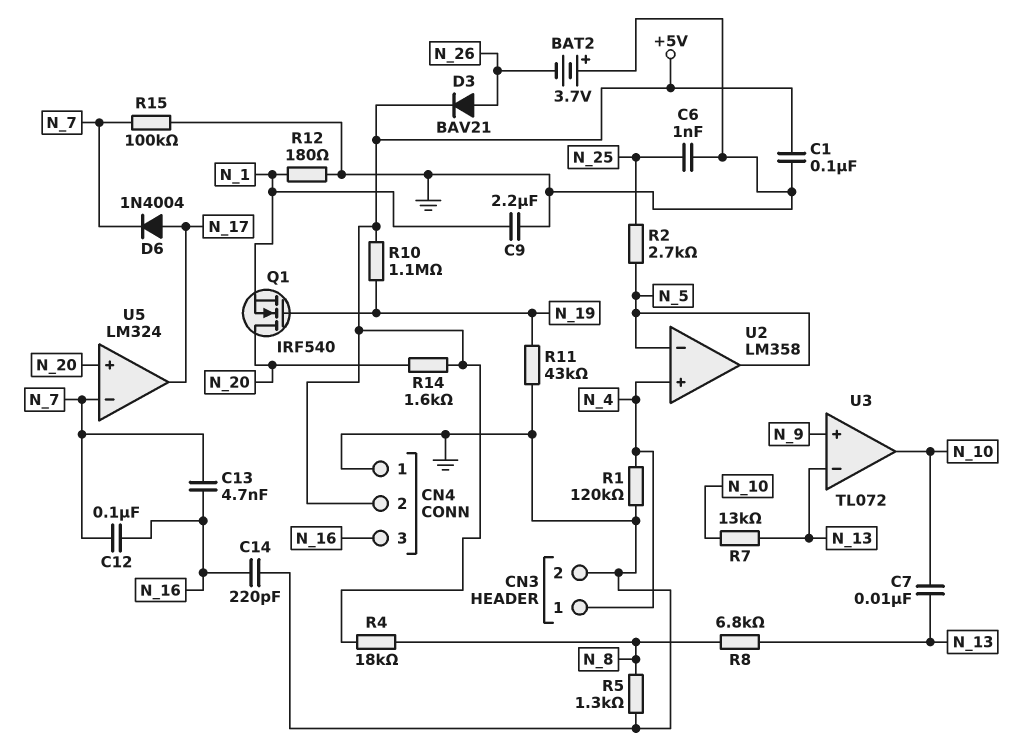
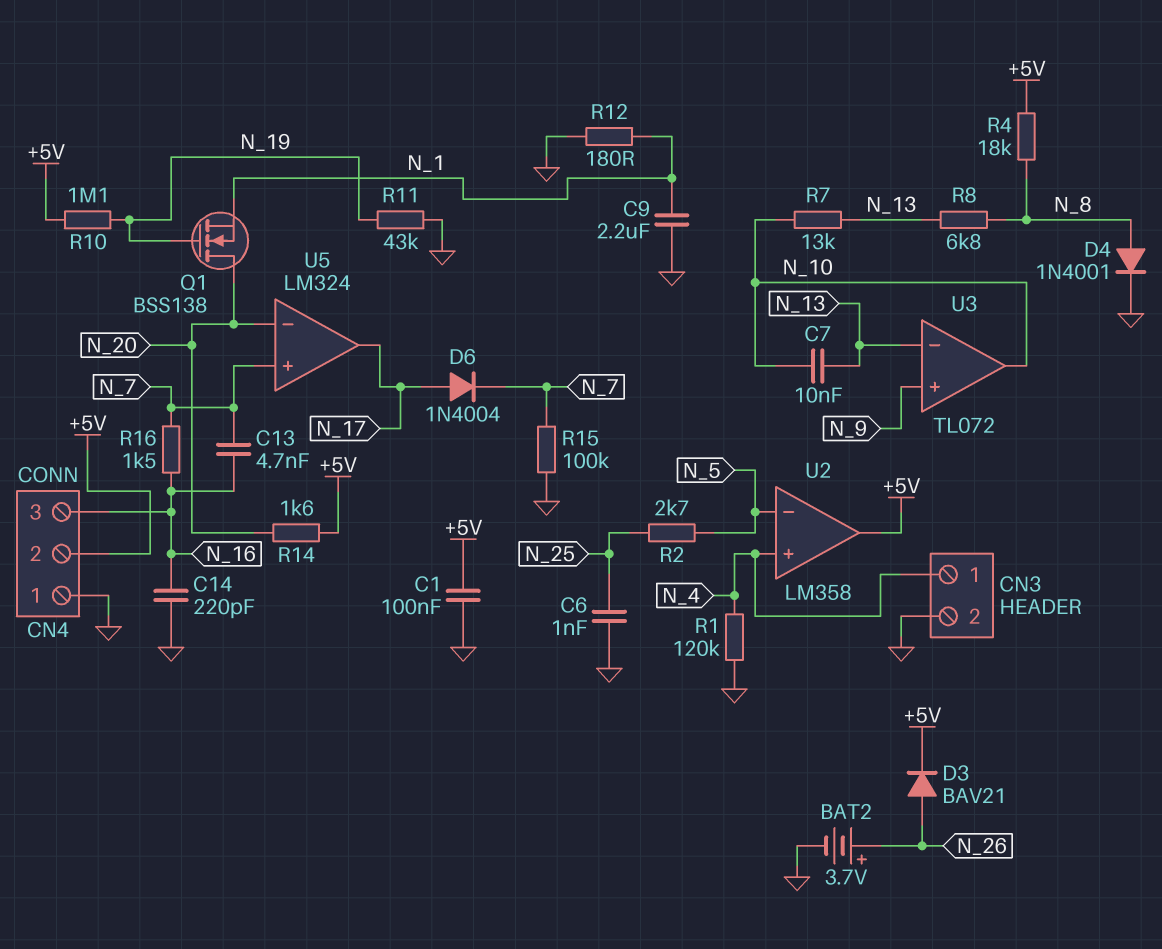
BAT2: 3.7V (plus GND, minus N_26) -> 3.7V (plus N_26, minus GND)
C12: 100nF (N_7, N_16) -> none
D4: none -> diode 1N4001 (A N_8, K GND)
Q1: NMOS IRF540 (G N_19, D N_20, S N_1) -> NMOS BSS138 (G N_19, D N_20, S N_1)
R5: 1.3k (GND, N_8) -> none
R16: none -> 1.5k (N_7, N_16)
U2 pin out: N_5 -> +5V
U5 pin in+: N_20 -> N_7
U5 pin in-: N_7 -> N_20

